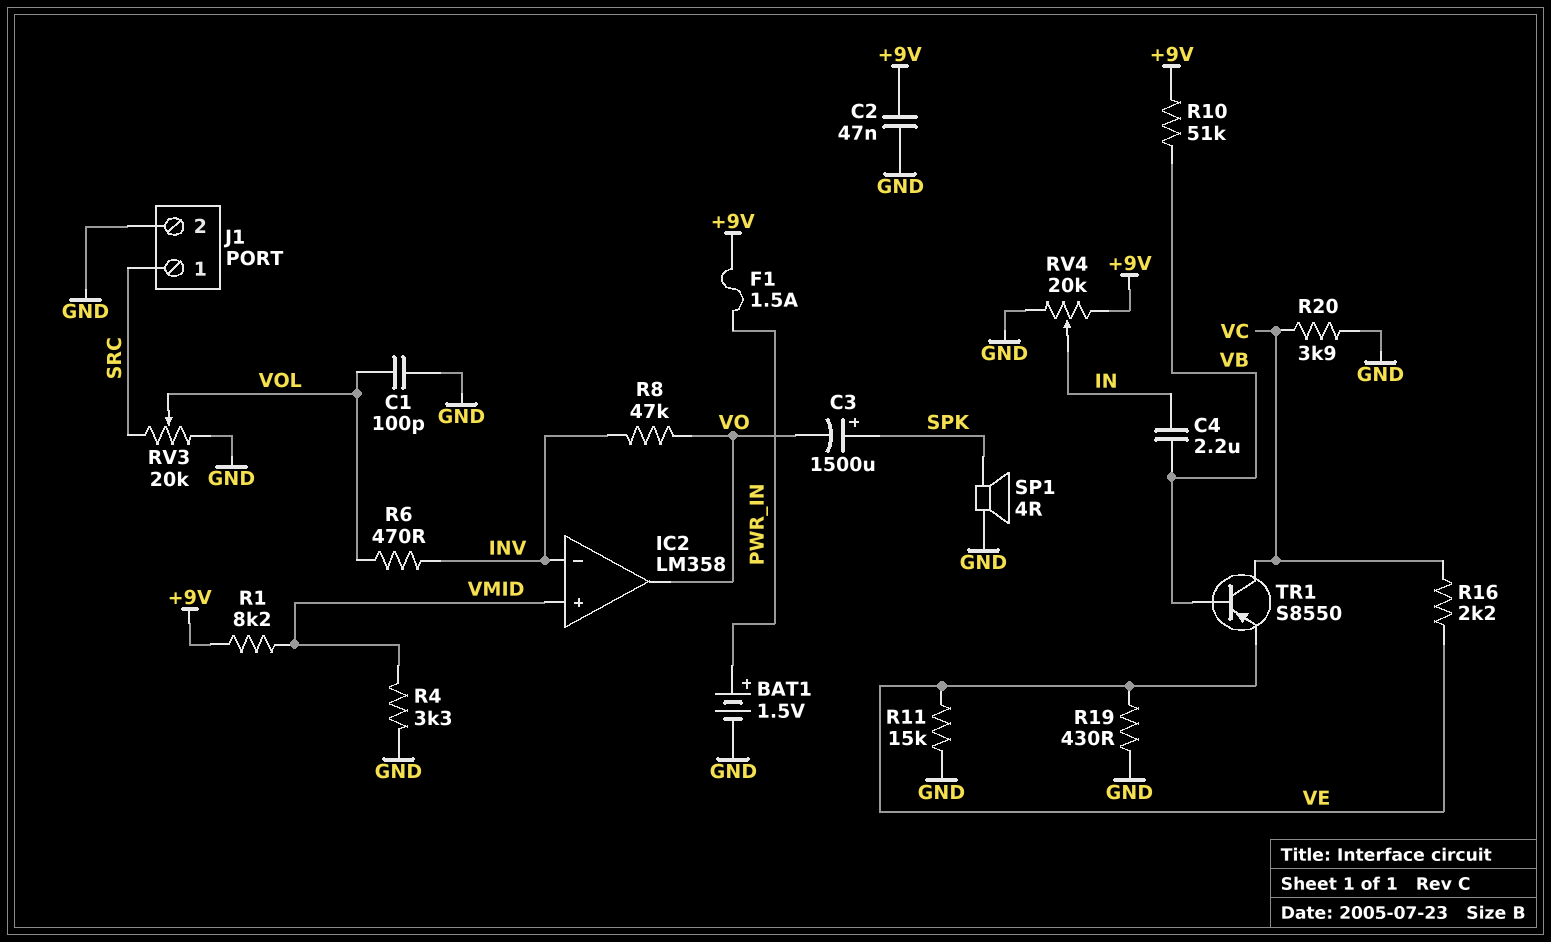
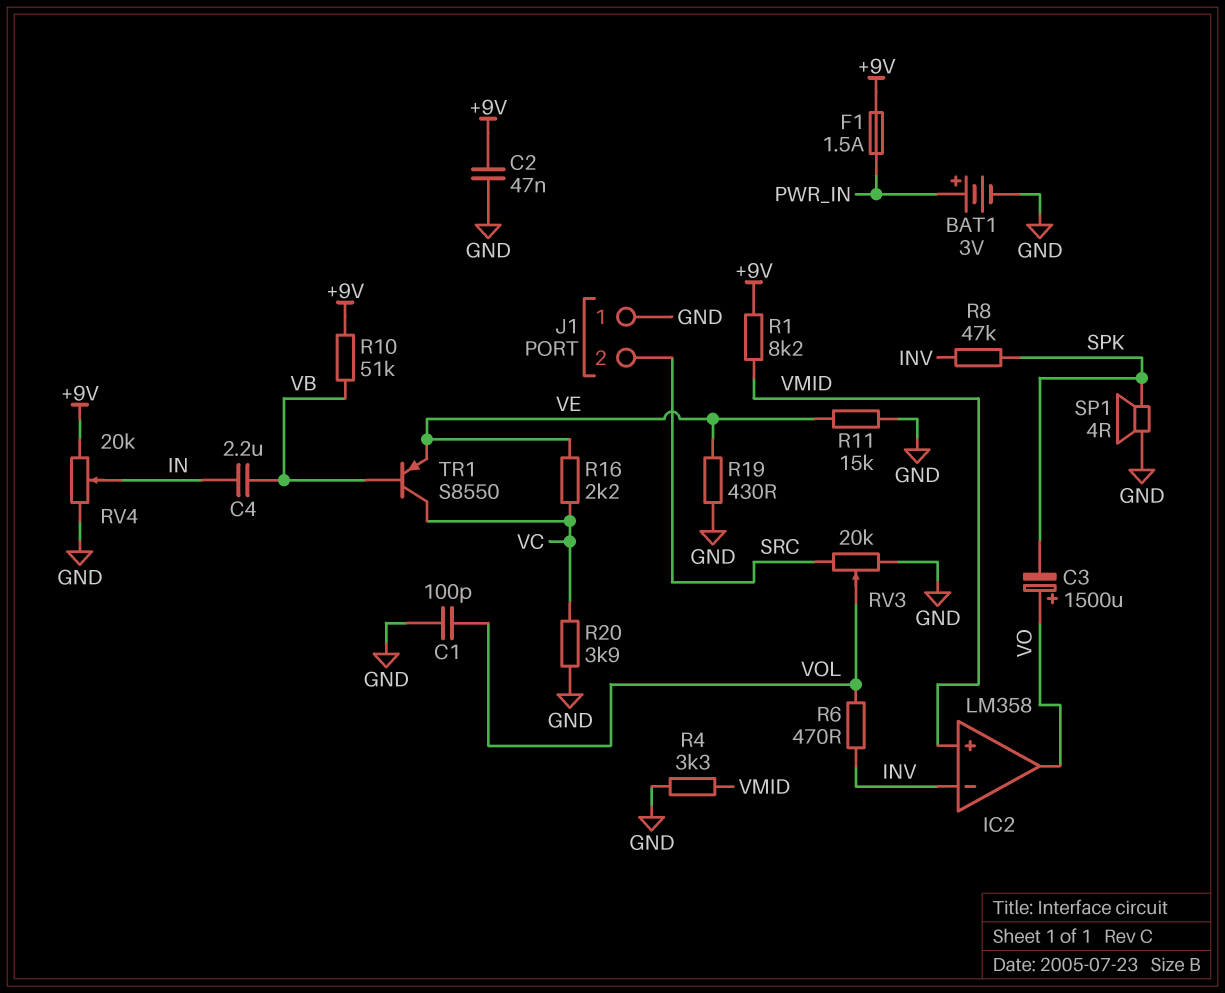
BAT1: 1.5V (plus PWR_IN, minus GND) -> 3V (plus PWR_IN, minus GND)
C3: 1500uF (plus SPK, minus VO) -> 1500uF (plus VO, minus SPK)
J1 pin 1: SRC -> GND
J1 pin 2: GND -> SRC
R8: 47k (INV, VO) -> 47k (INV, SPK)

